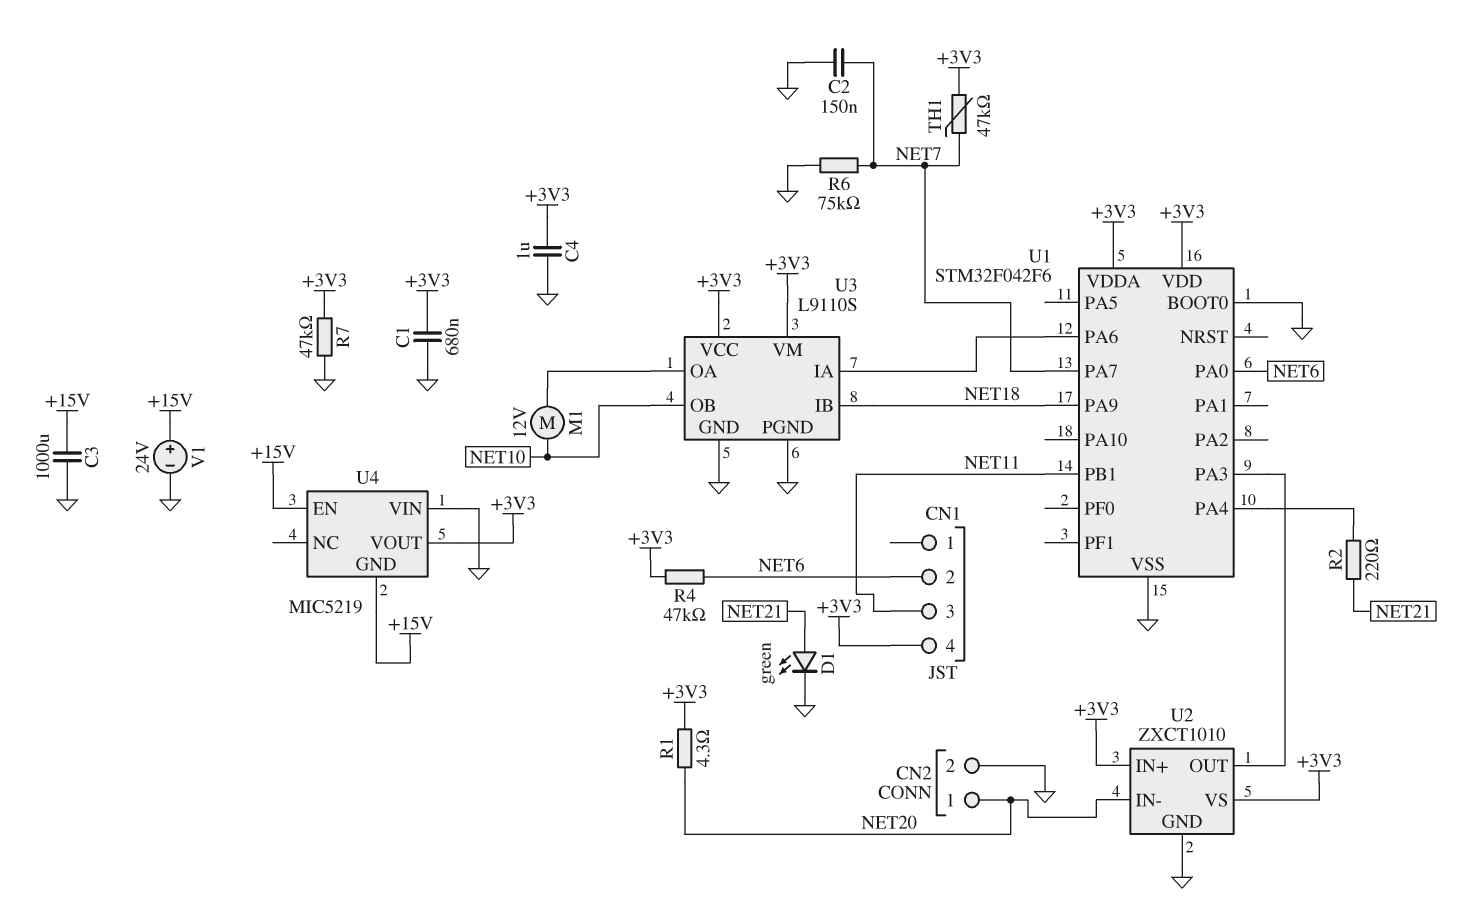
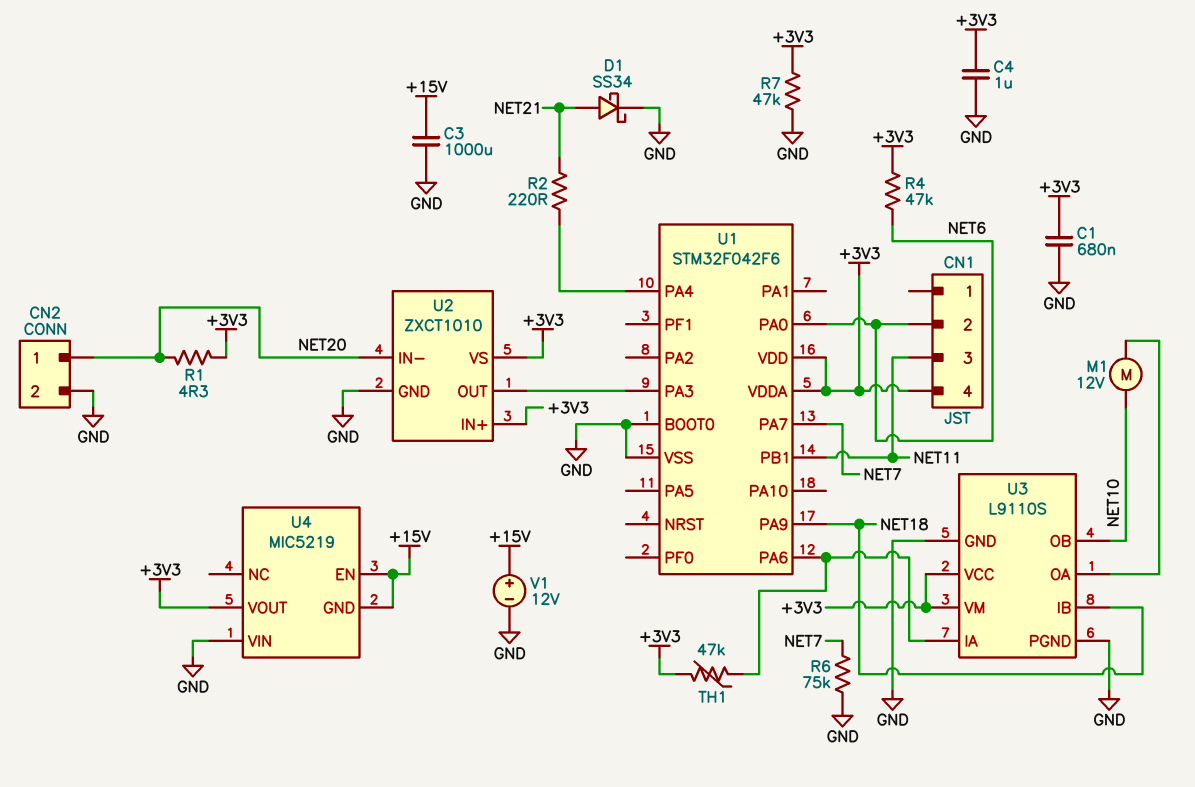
C2: 150nF (GND, NET7) -> none
D1: LED green (A NET21, K GND) -> schottky SS34 (A NET21, K GND)
TH1: 47k (+3V3, NET7) -> 47k (+3V3, U1/PA6)
V1: 24V (plus +15V, minus GND) -> 12V (plus +15V, minus GND)

